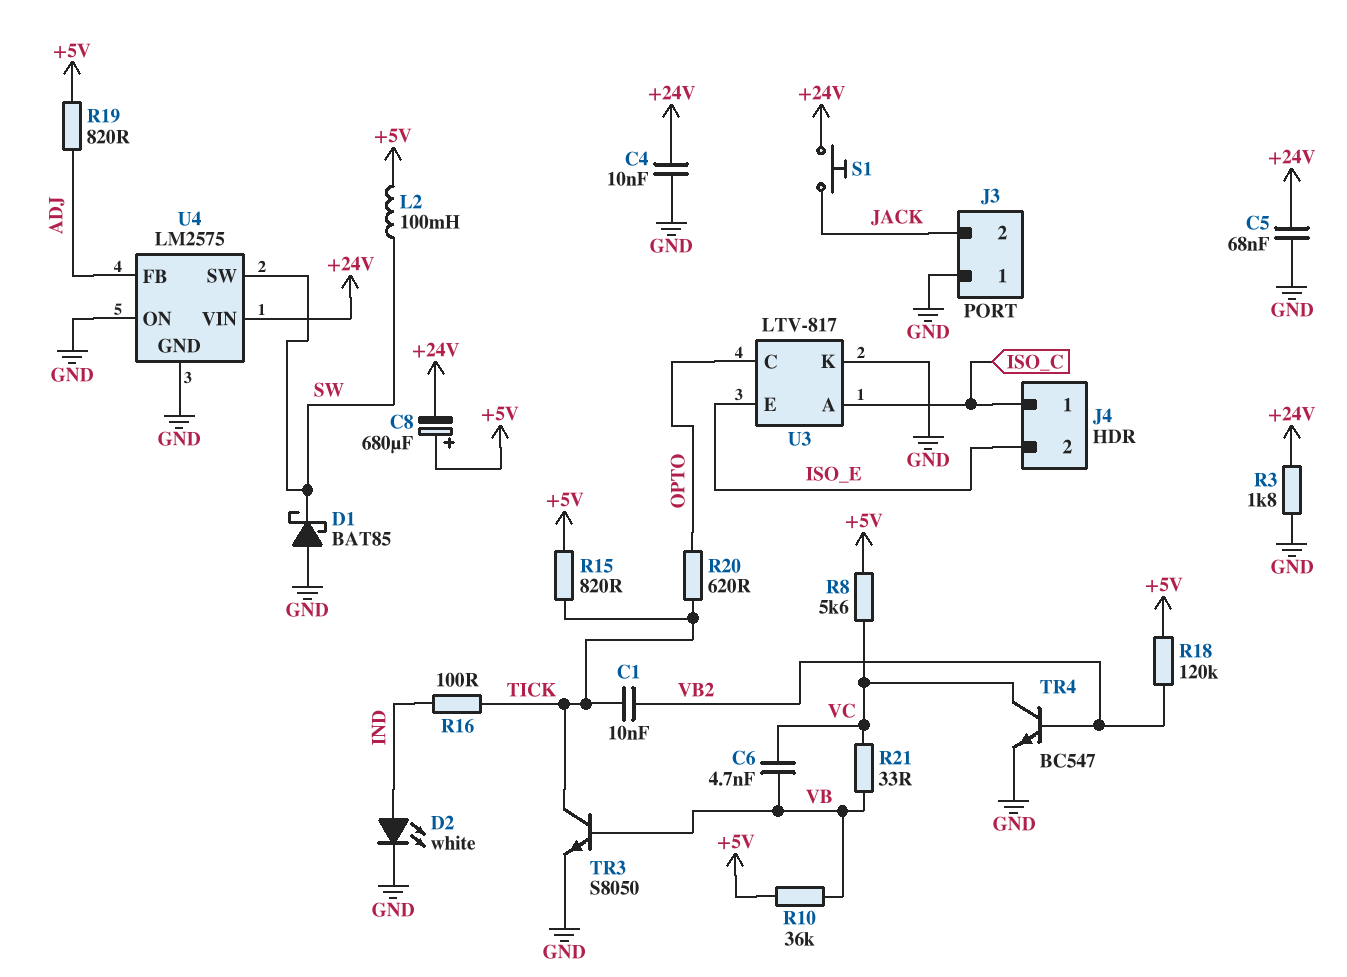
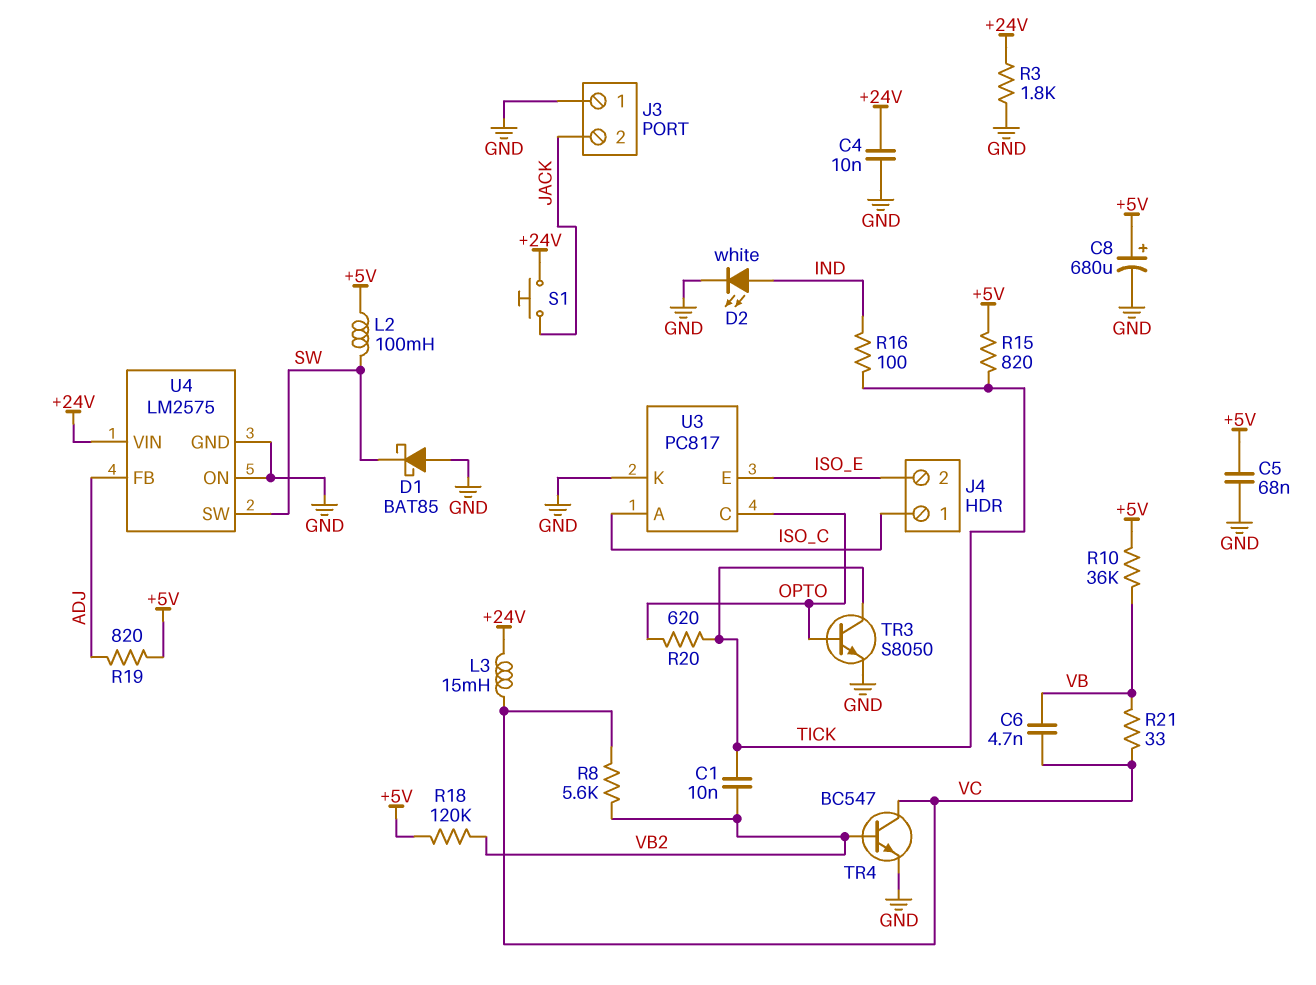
C5: 68nF (+24V, GND) -> 68nF (+5V, GND)
C8: 680uF (plus +5V, minus +24V) -> 680uF (plus +5V, minus GND)
L3: none -> 15mH (+24V, VC)
R8: 5.6k (+5V, VC) -> 5.6k (VB2, VC)
TR3: NPN S8050 (B VB, C TICK, E GND) -> NPN S8050 (B OPTO, C TICK, E GND)
U3: LTV-817 -> PC817

